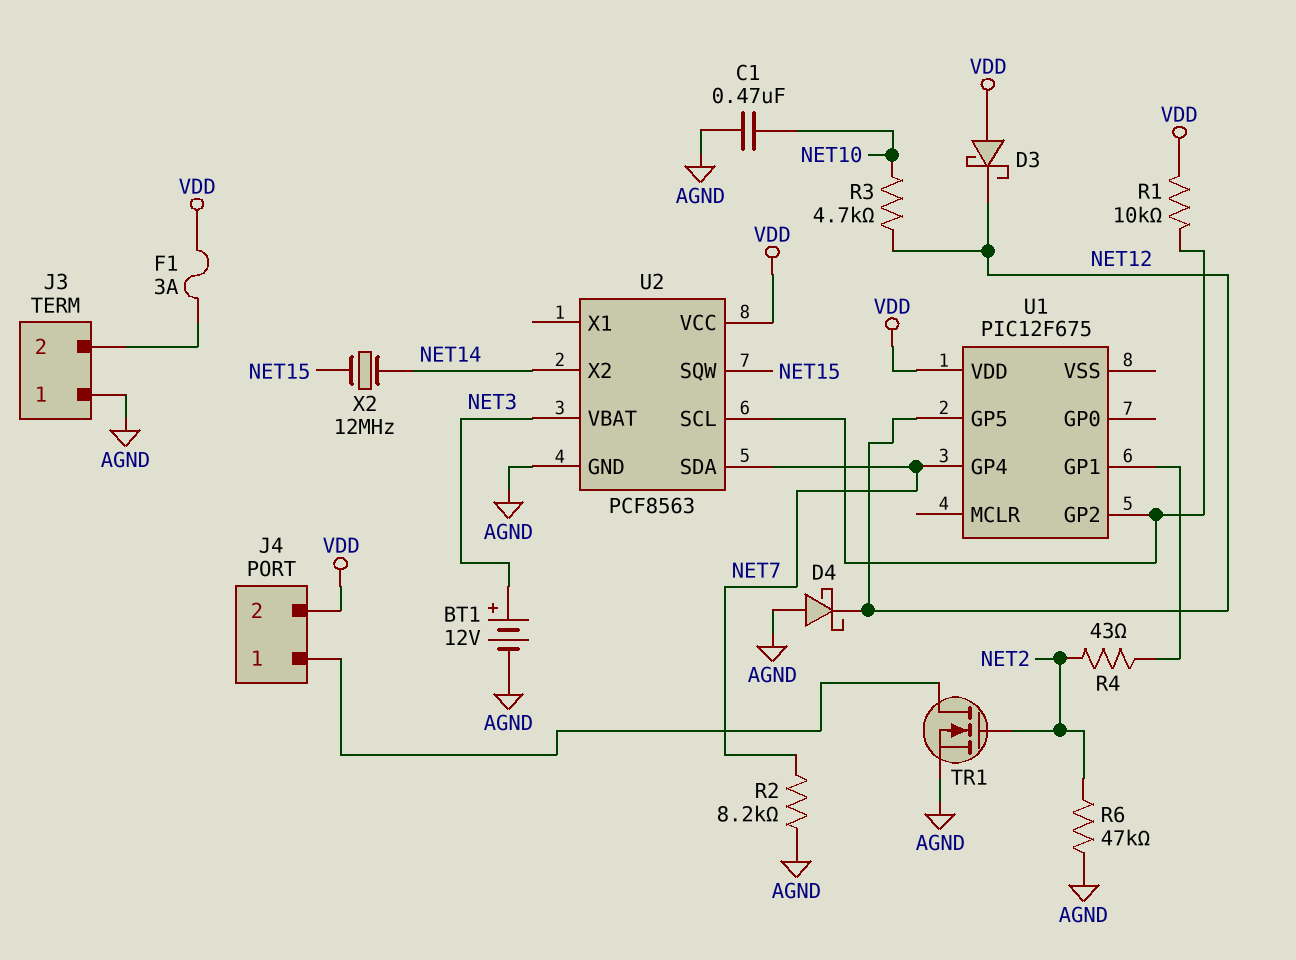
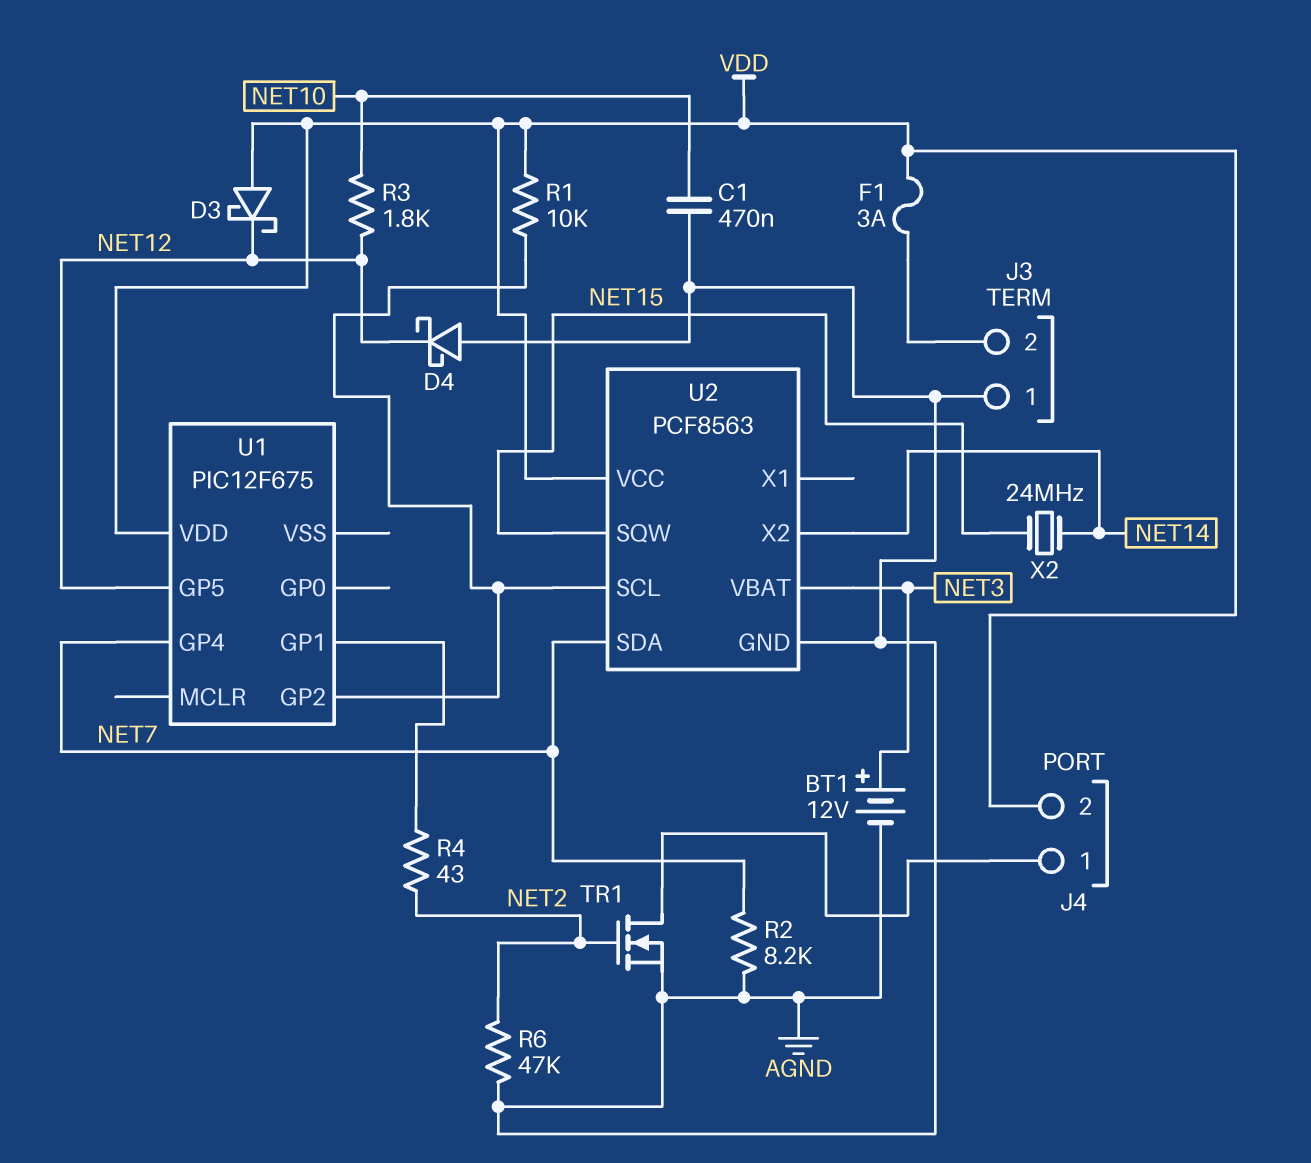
R3: 4.7k (NET10, NET12) -> 1.8k (NET10, NET12)
X2: 12MHz (NET14, NET15) -> 24MHz (NET14, NET15)

